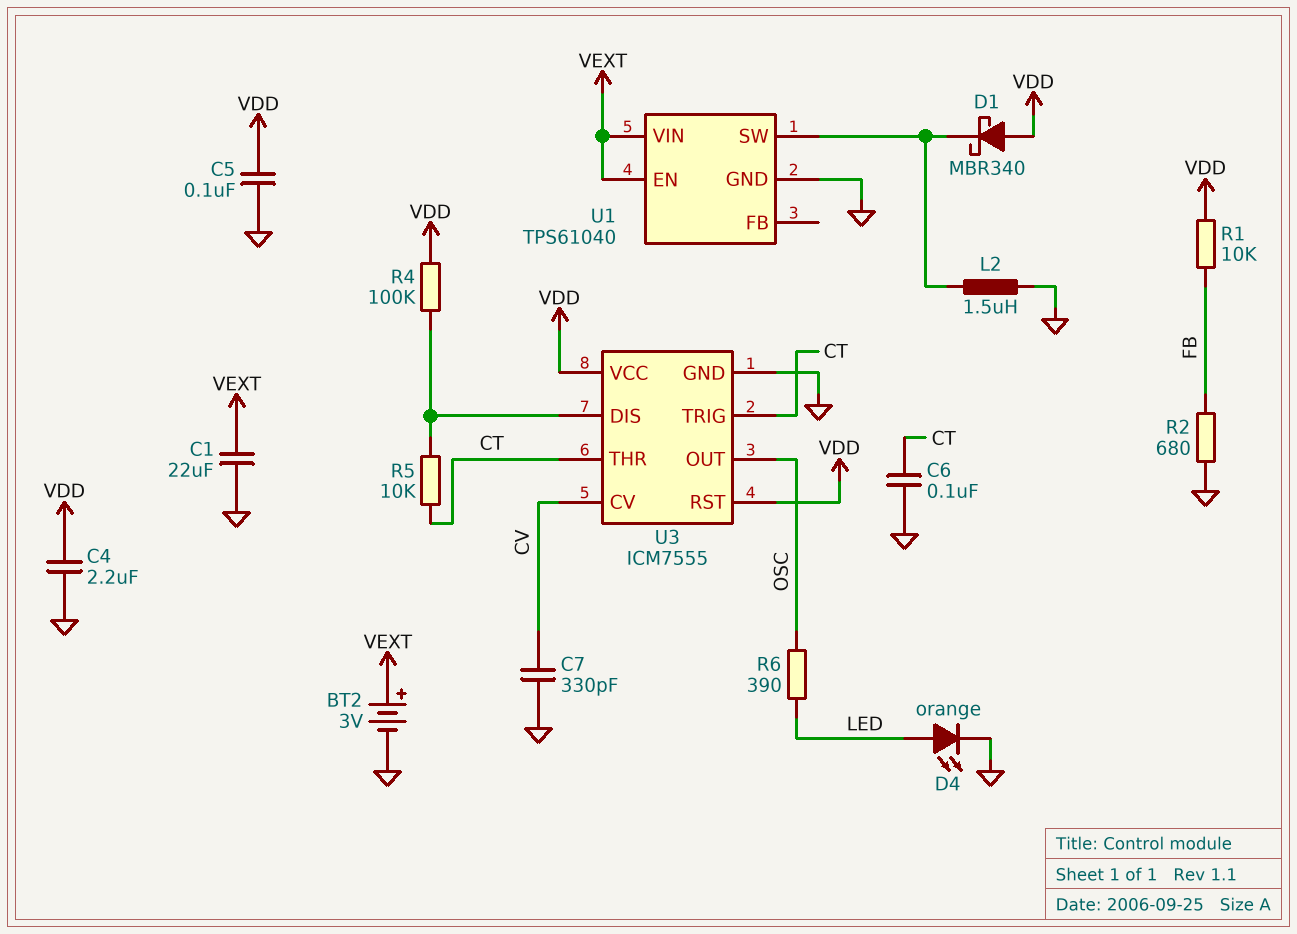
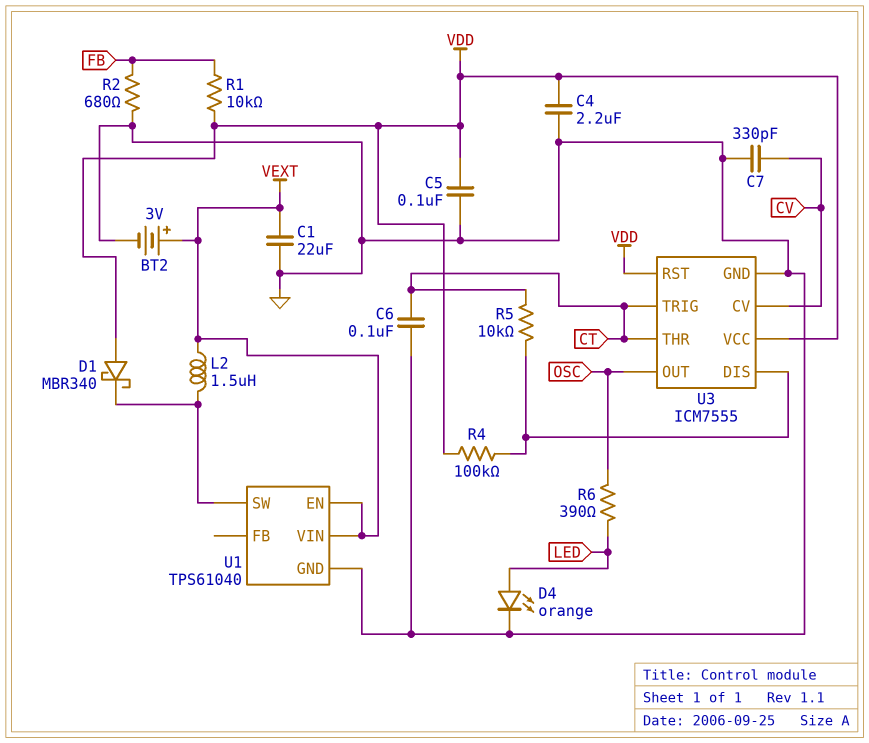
L2: 1.5uH (GND, U1/SW) -> 1.5uH (U1/SW, VEXT)

